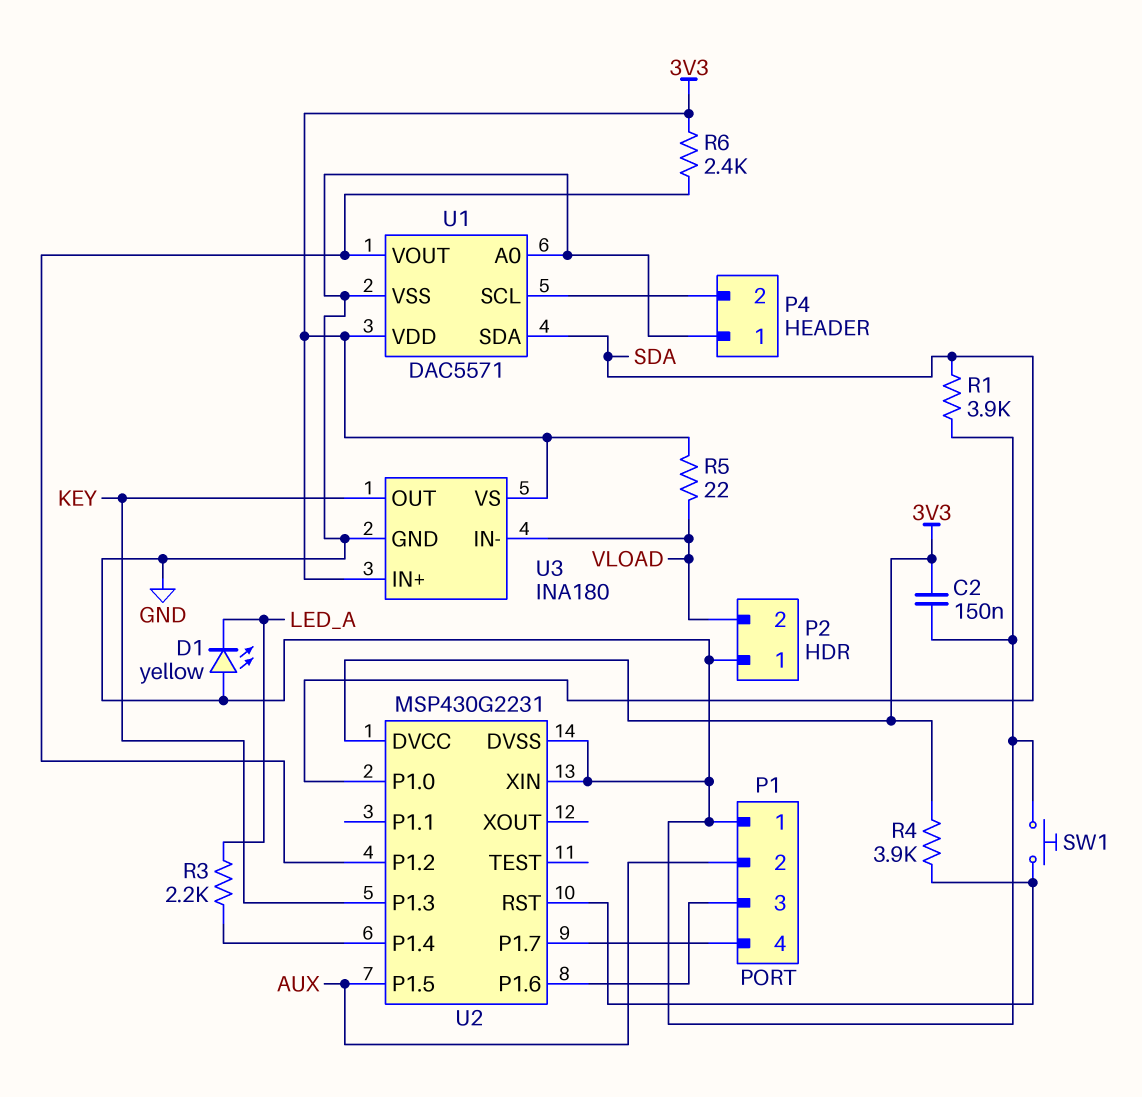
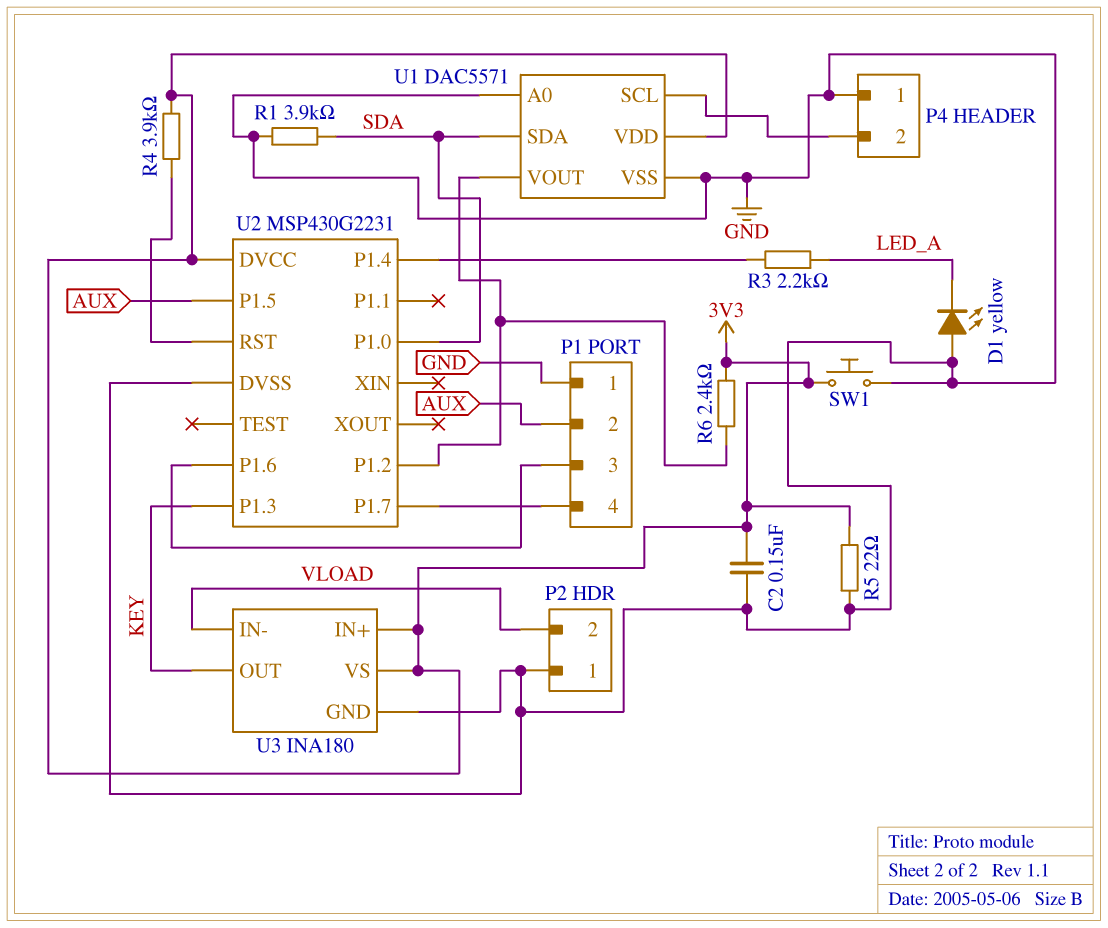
R5: 22 (3V3, VLOAD) -> 22 (3V3, GND)
SW1: button (GND, U2/RST) -> button (3V3, GND)
U2 pin XIN: GND -> none

